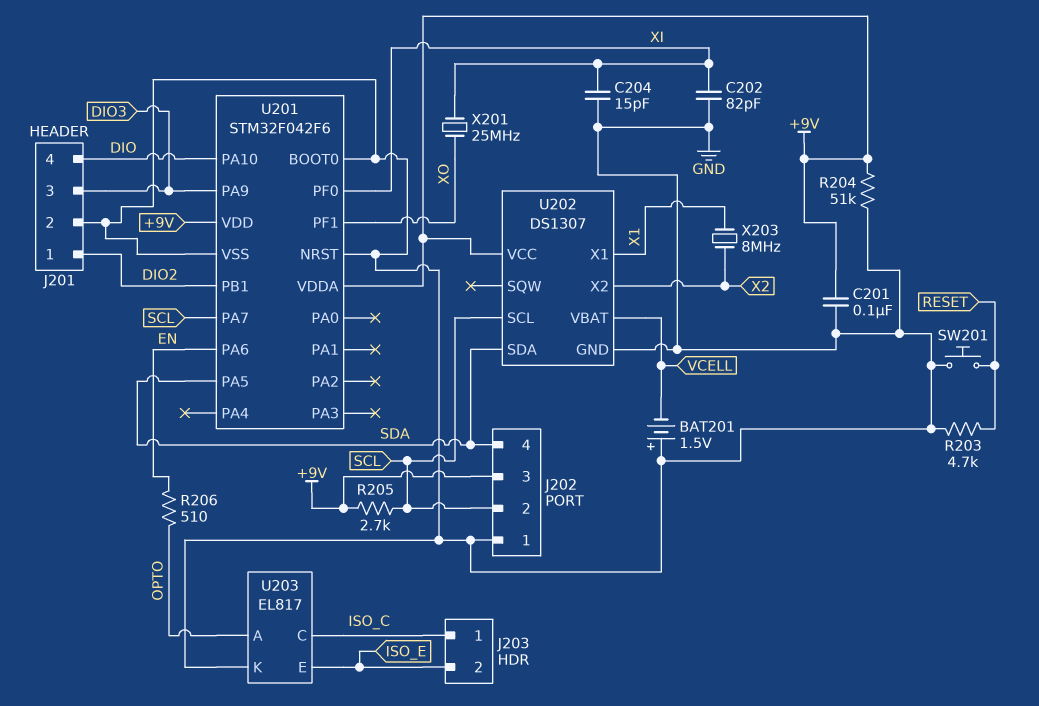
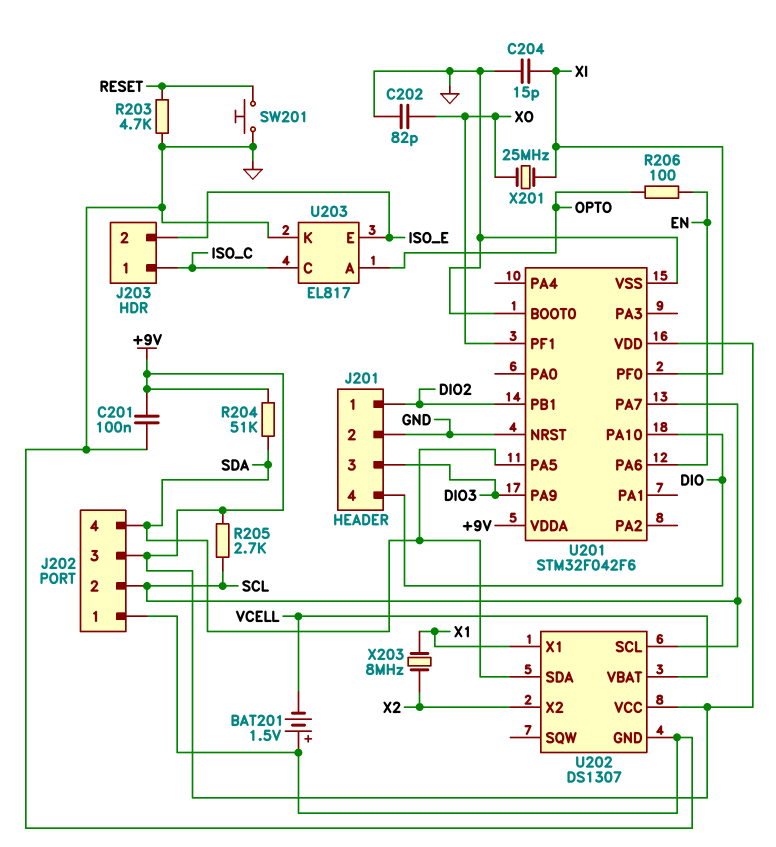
C202: 82pF (GND, XI) -> 82pF (GND, XO)
R204: 51k (+9V, GND) -> 51k (+9V, SDA)
R206: 510 (EN, OPTO) -> 100 (EN, OPTO)

